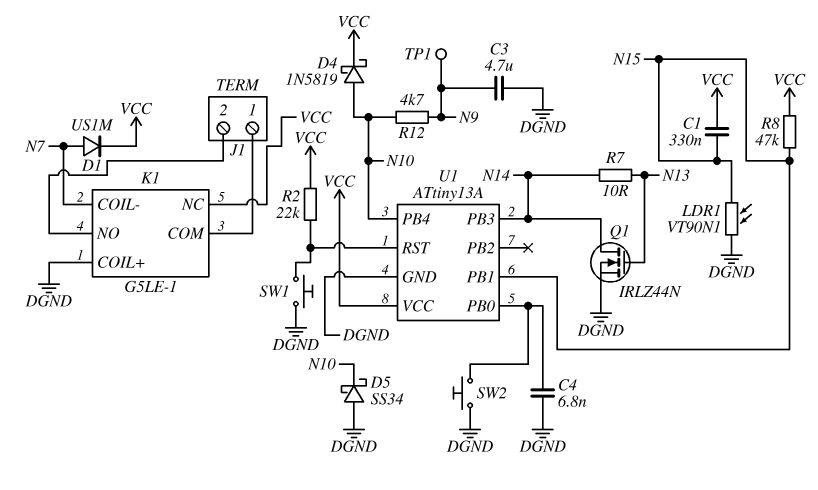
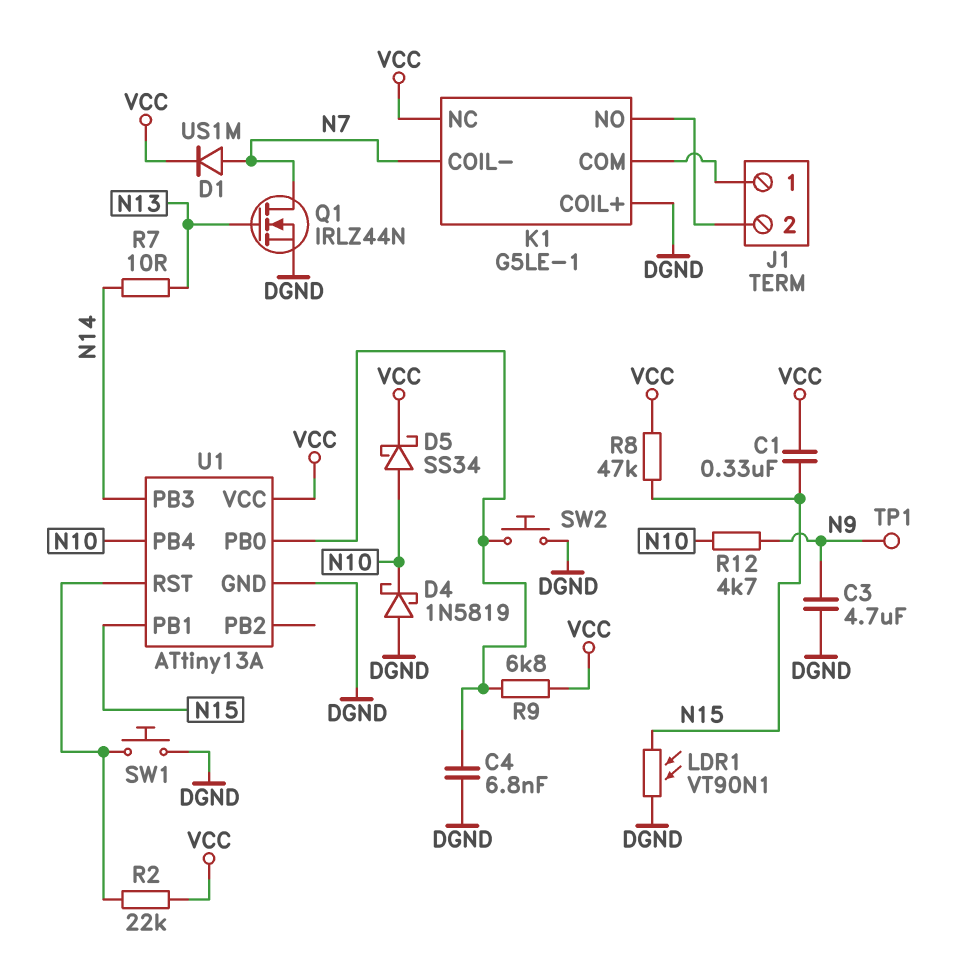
D4: schottky 1N5819 (A N10, K VCC) -> schottky 1N5819 (A DGND, K N10)
D5: schottky SS34 (A DGND, K N10) -> schottky SS34 (A N10, K VCC)
Q1: NMOS IRLZ44N (G N13, D N14, S DGND) -> NMOS IRLZ44N (G N13, D N7, S DGND)
R9: none -> 6.8k (U1/PB0, VCC)

